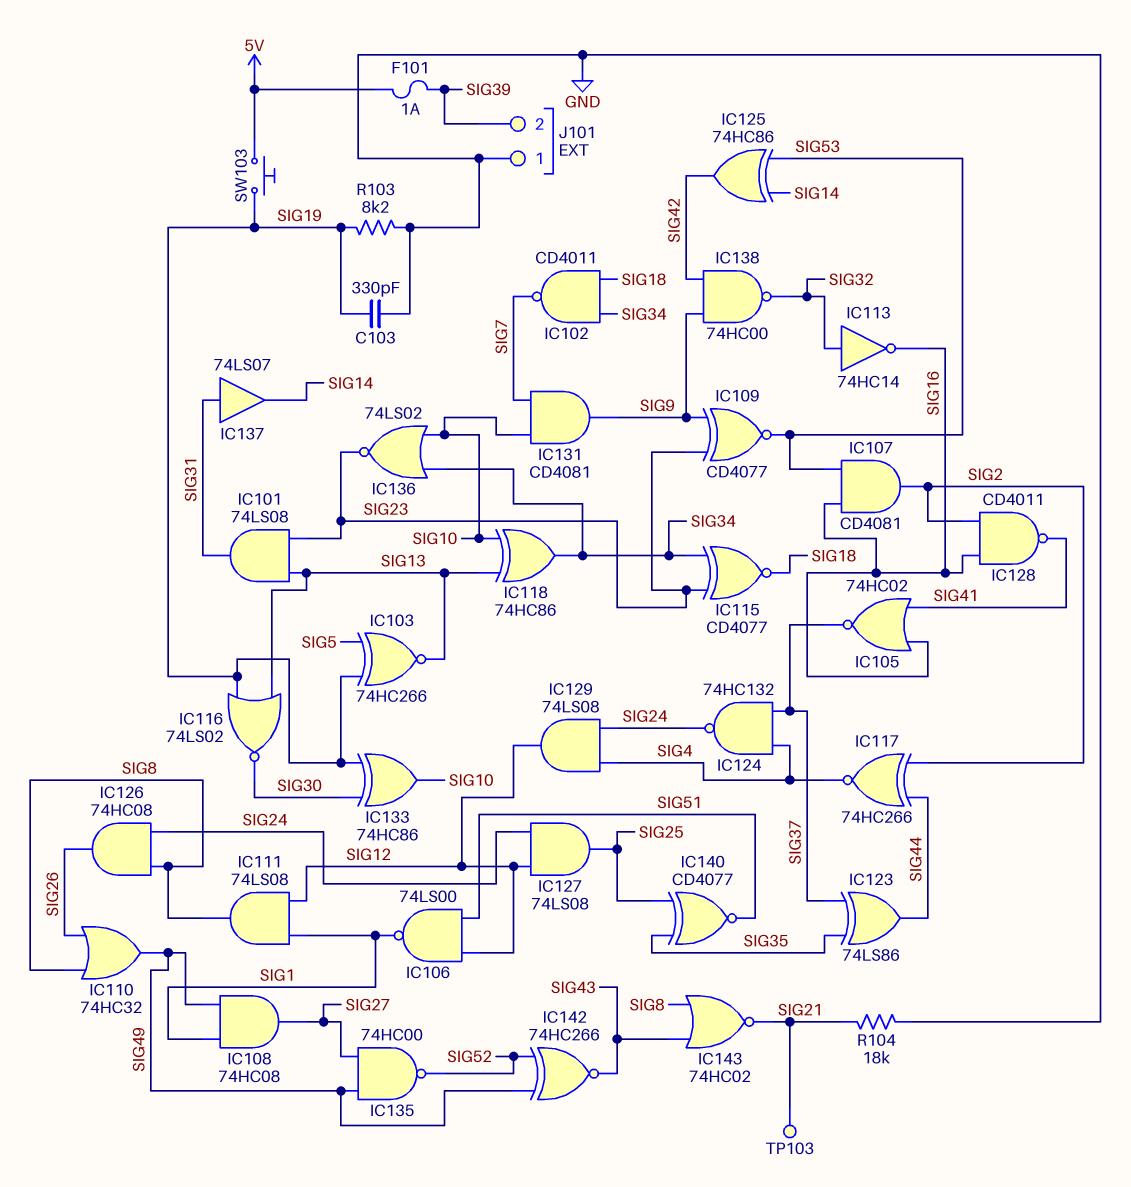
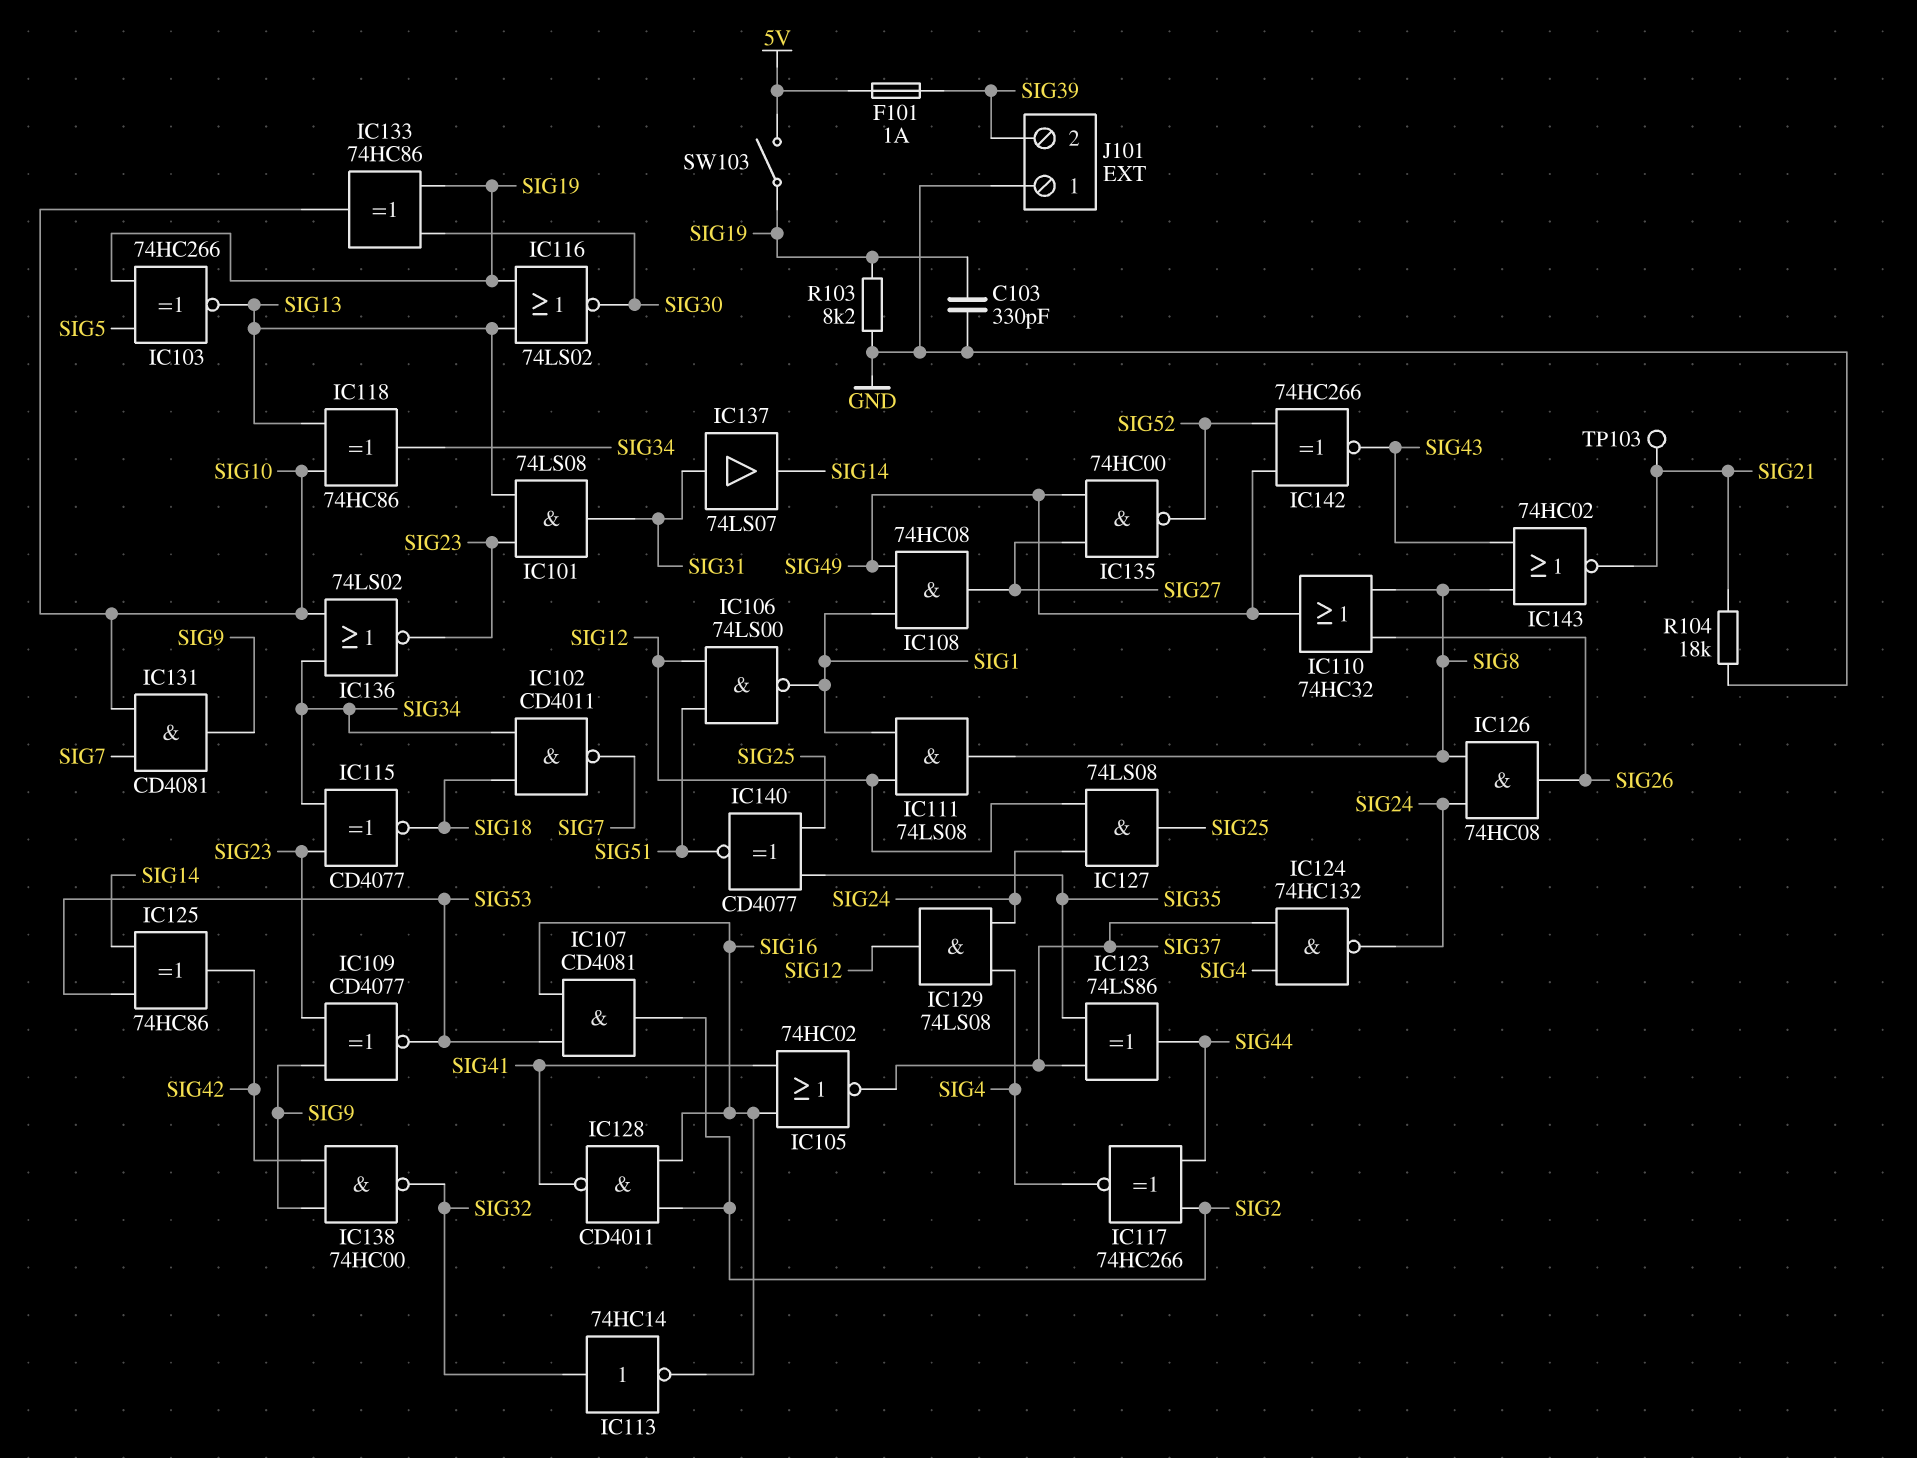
SW103: button (5V, SIG19) -> switch (5V, SIG19)

